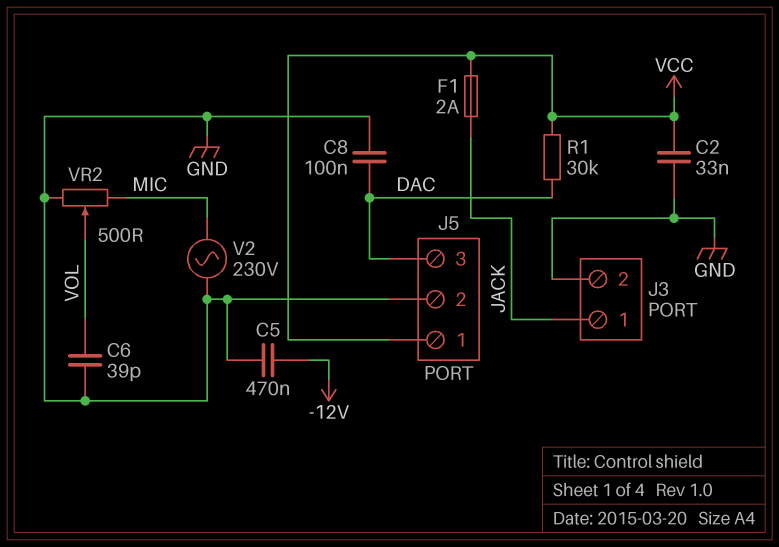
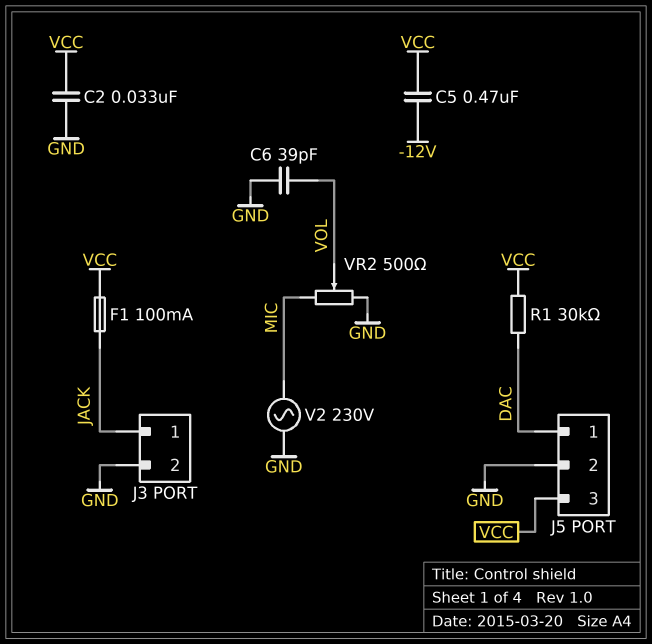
C5: 470nF (-12V, GND) -> 470nF (-12V, VCC)
C8: 100nF (DAC, GND) -> none
F1: 2A (JACK, VCC) -> 100mA (JACK, VCC)
J5 pin 1: VCC -> DAC
J5 pin 3: DAC -> VCC

